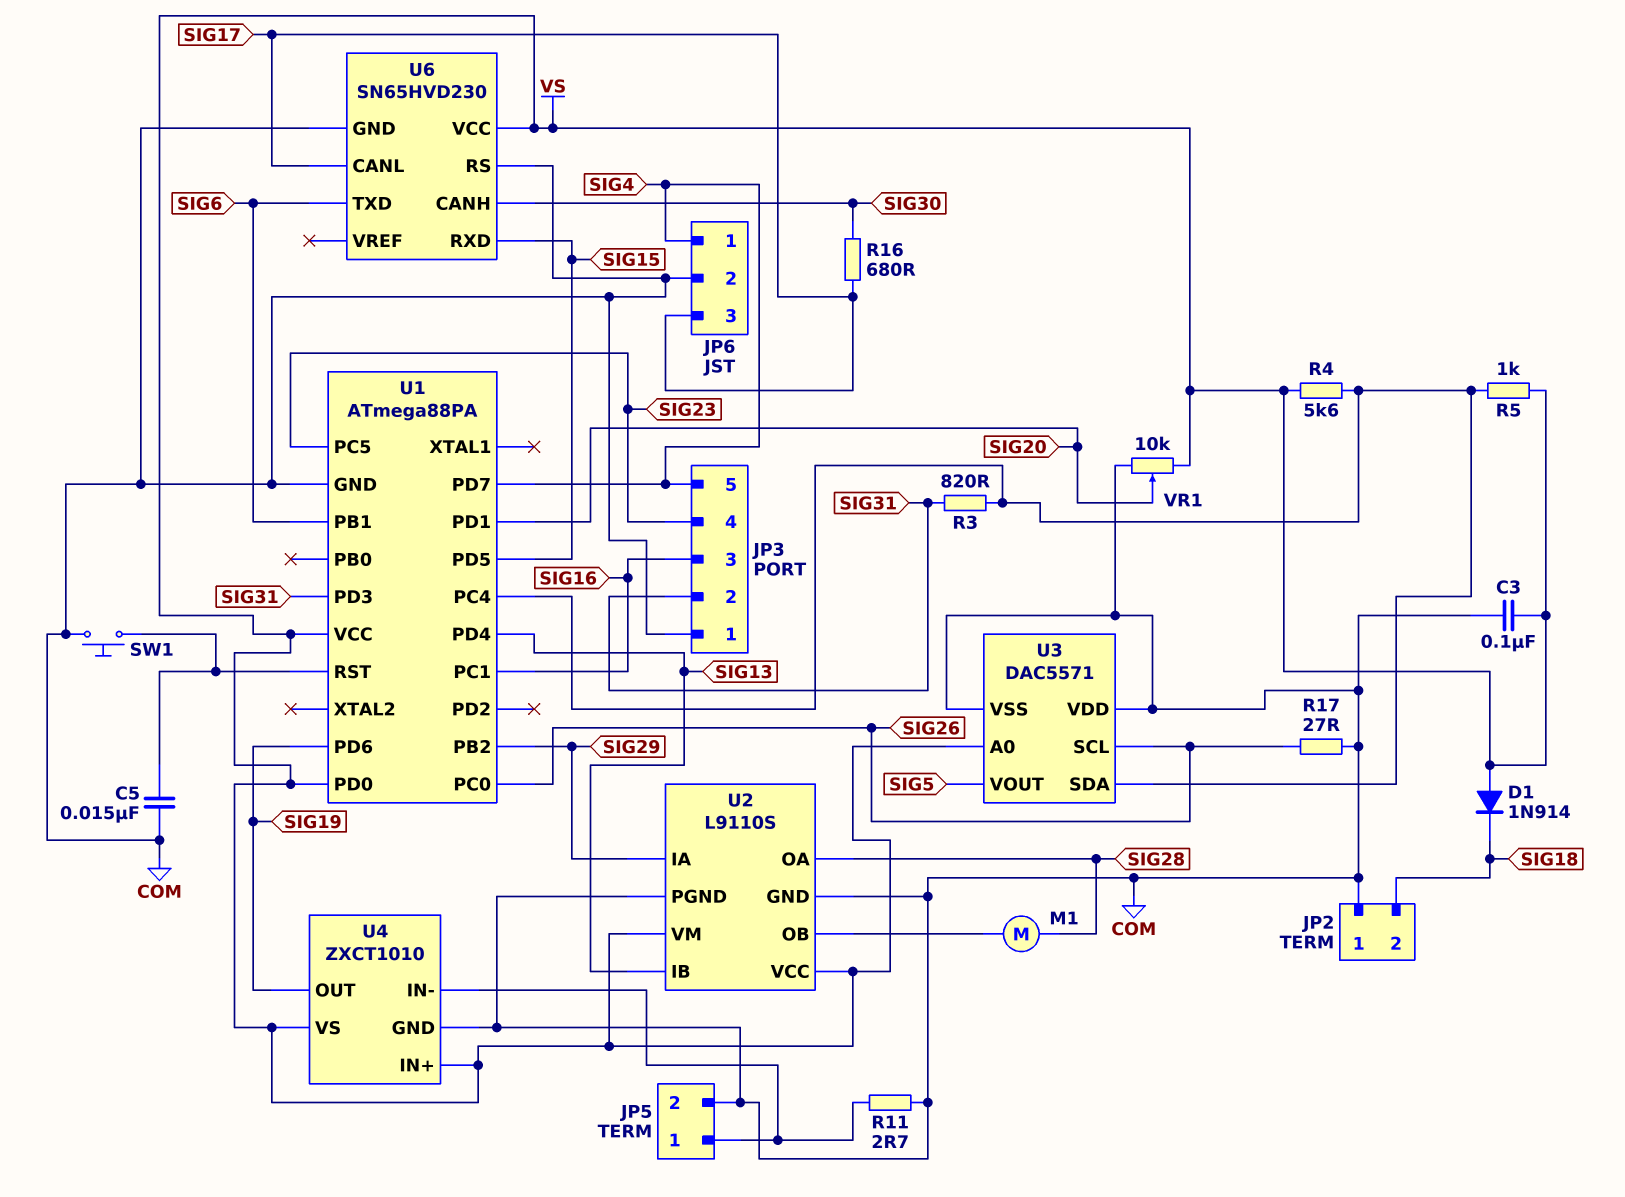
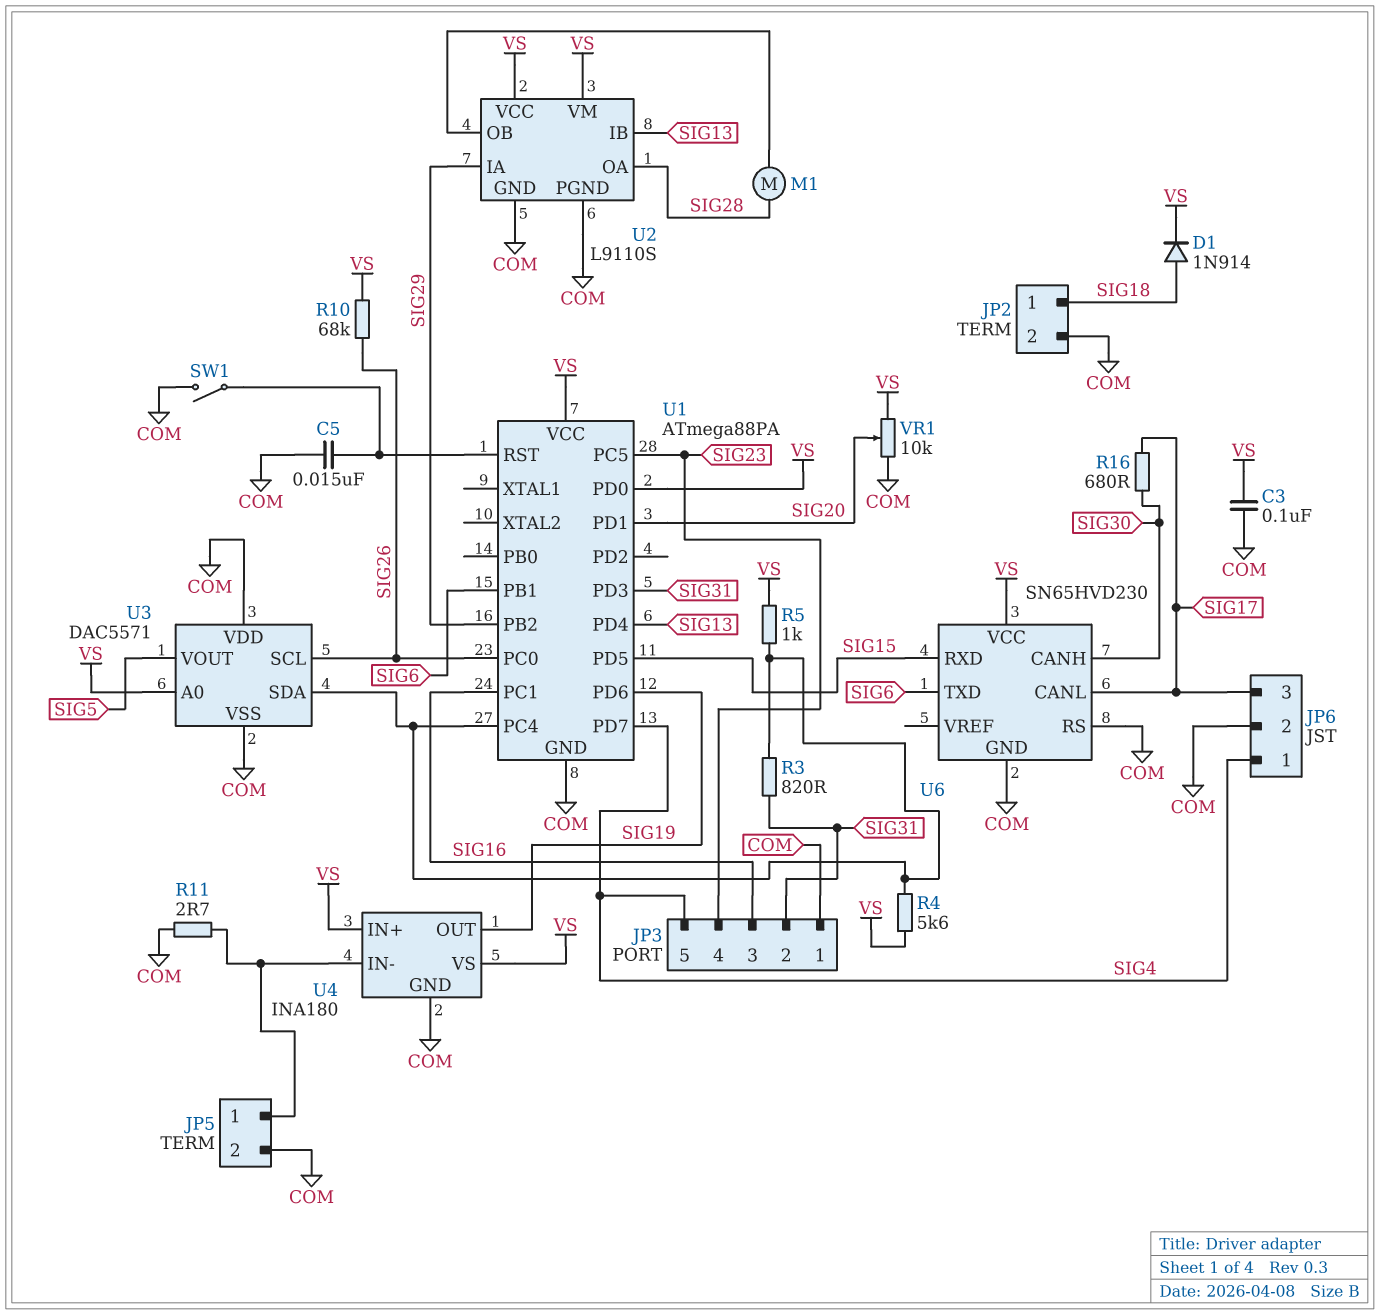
D1: diode 1N914 (A VS, K SIG18) -> diode 1N914 (A SIG18, K VS)
JP2 pin 1: COM -> SIG18
JP2 pin 2: SIG18 -> COM
R10: none -> 68k (SIG26, VS)
R17: 27 (COM, SIG26) -> none
SW1: button (COM, U1/RST) -> switch (COM, U1/RST)
U4: ZXCT1010 -> INA180

